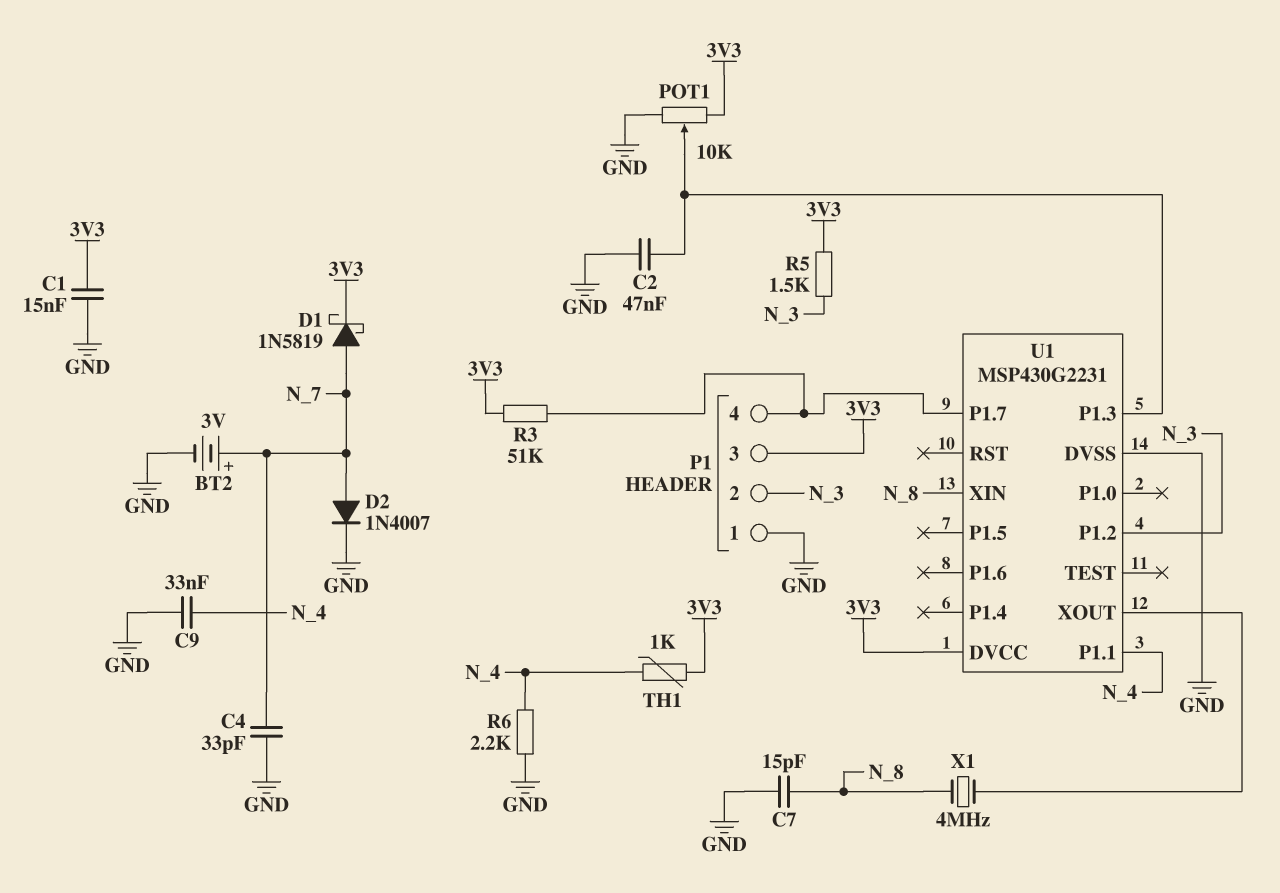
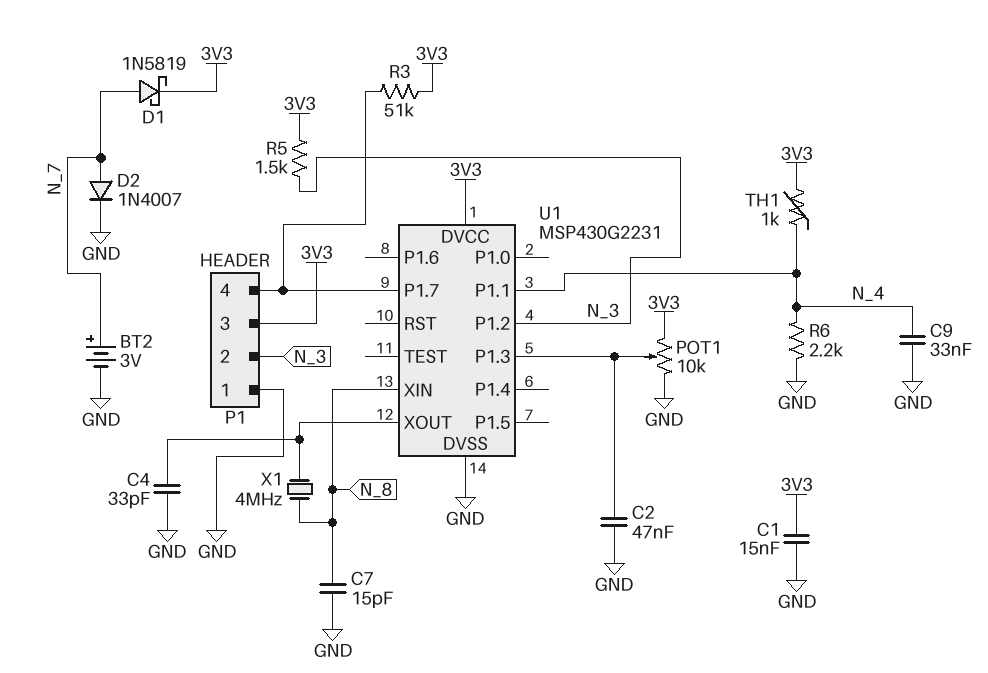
C4: 33pF (GND, N_7) -> 33pF (GND, U1/XOUT)

